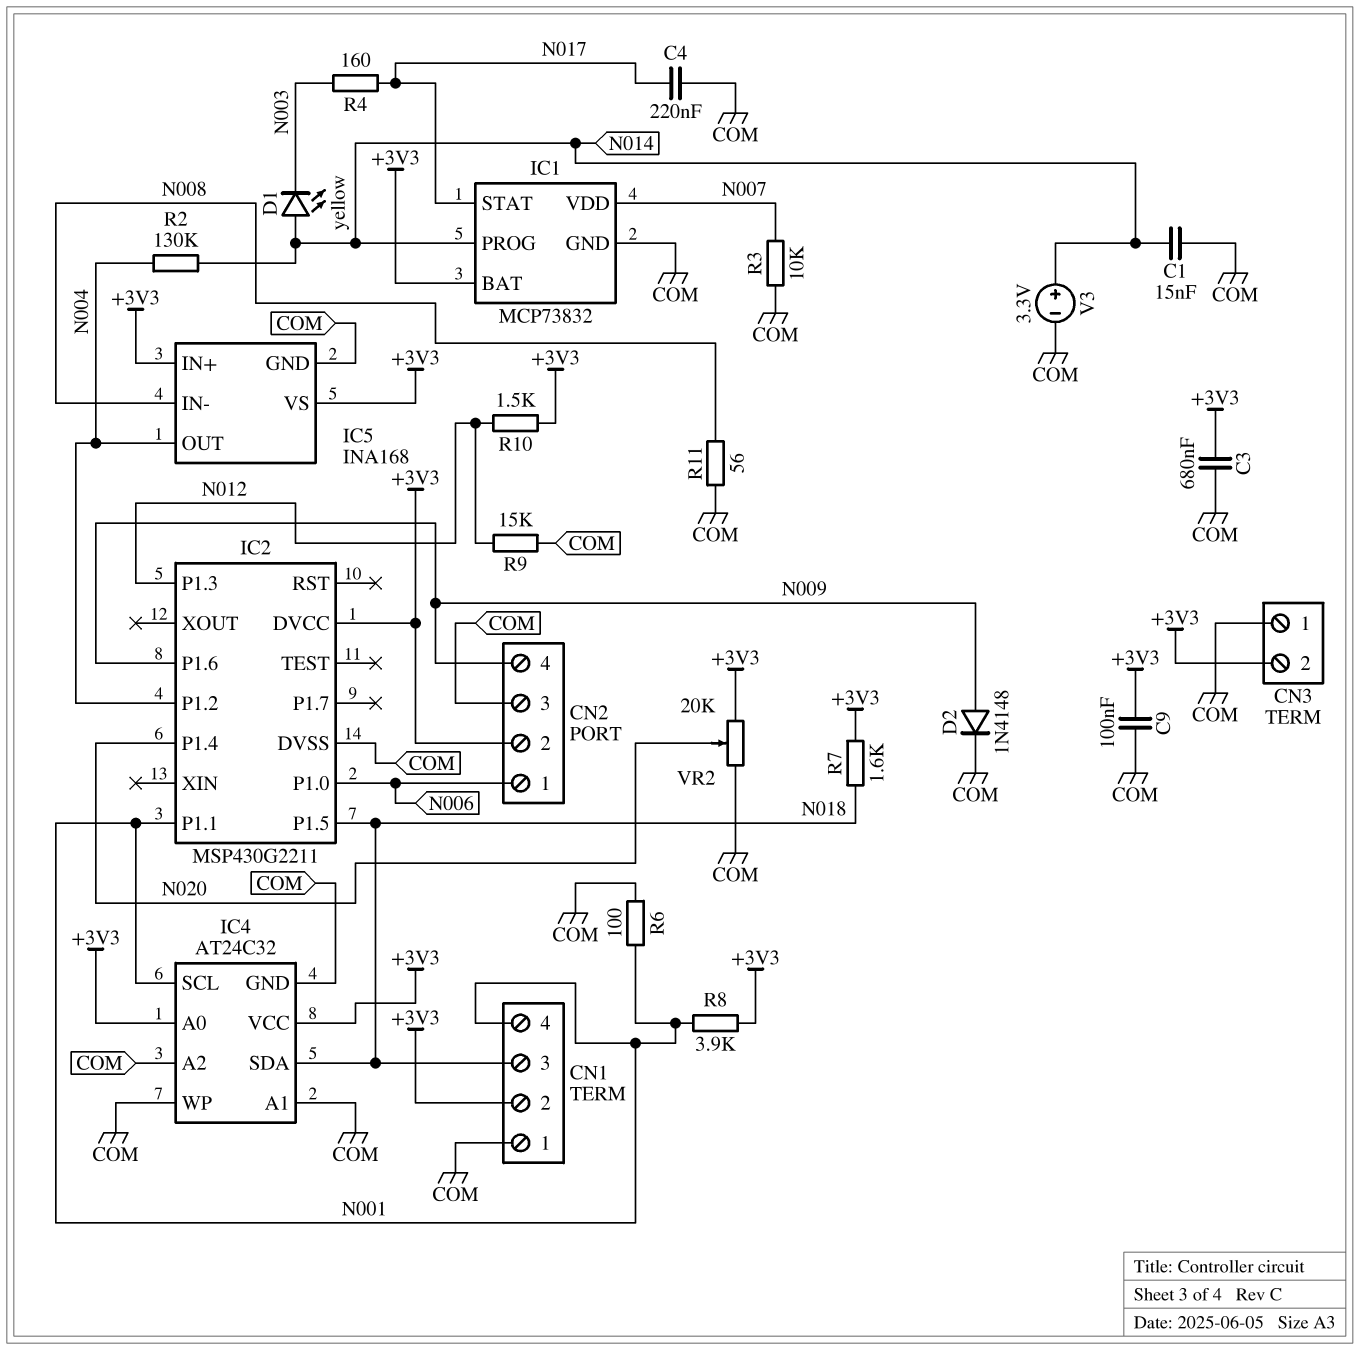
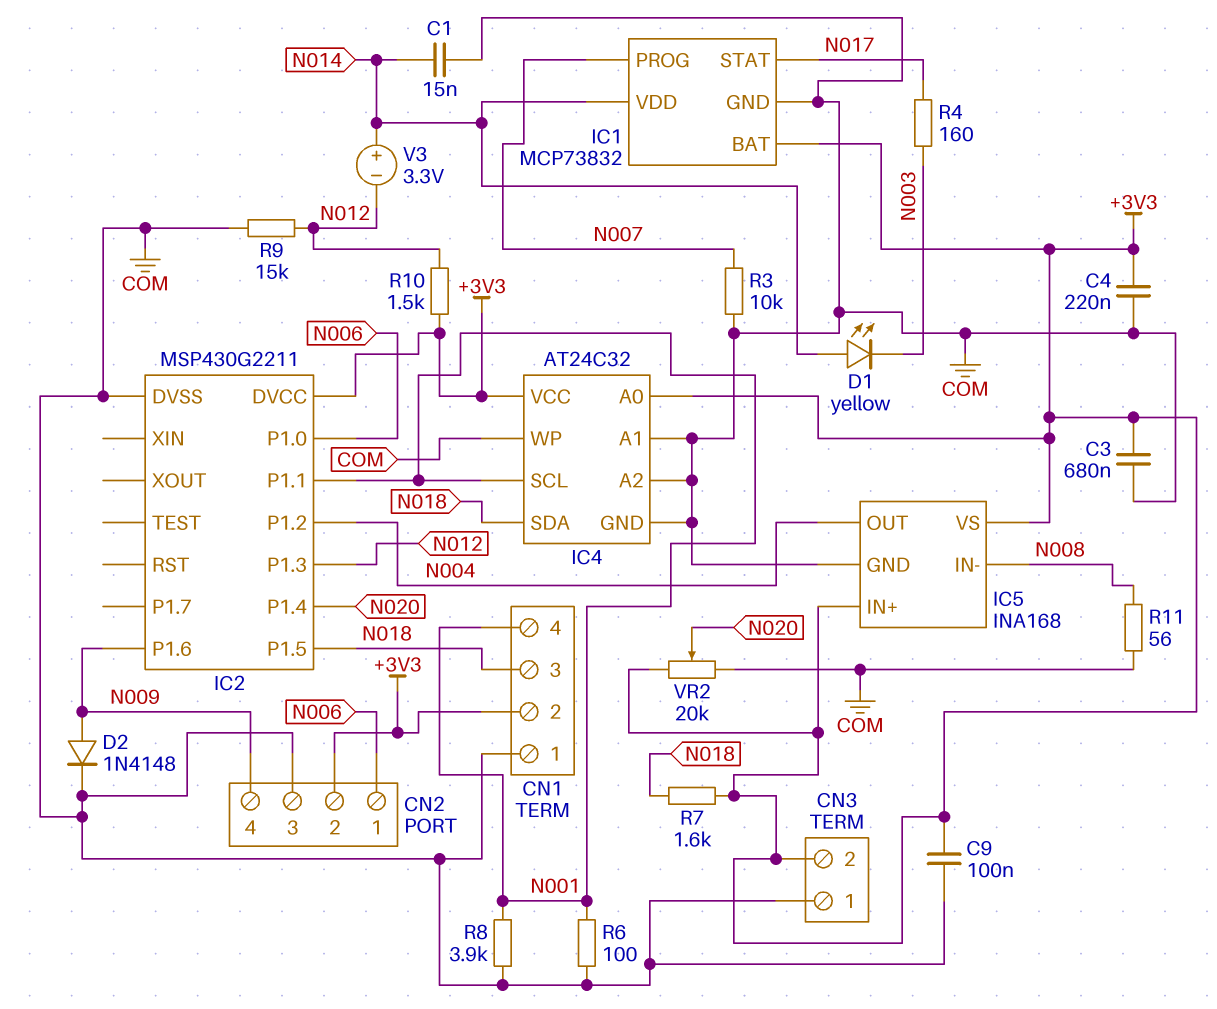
C4: 220nF (COM, N017) -> 220nF (+3V3, COM)
IC1 pin PROG: N014 -> N007
IC1 pin VDD: N007 -> N014
R2: 130k (N004, N014) -> none
R8: 3.9k (+3V3, N001) -> 3.9k (COM, N001)
V3: 3.3V (plus N014, minus COM) -> 3.3V (plus N014, minus N012)

